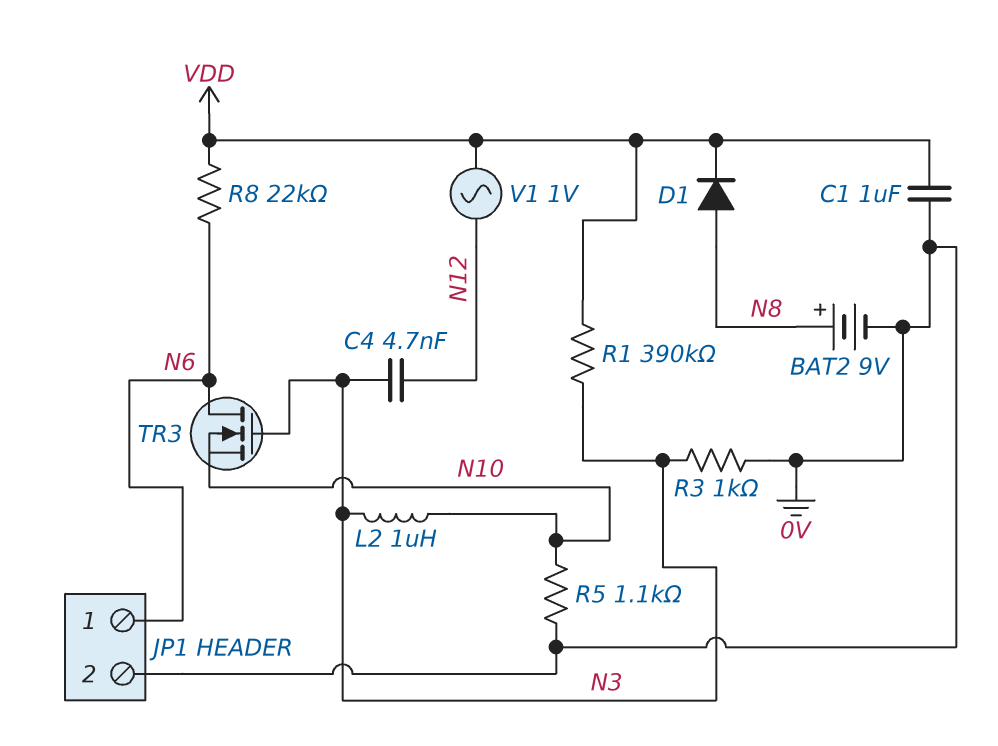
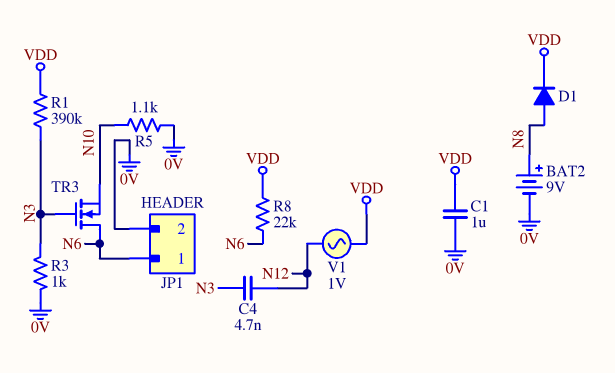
L2: 1uH (N3, N10) -> none

